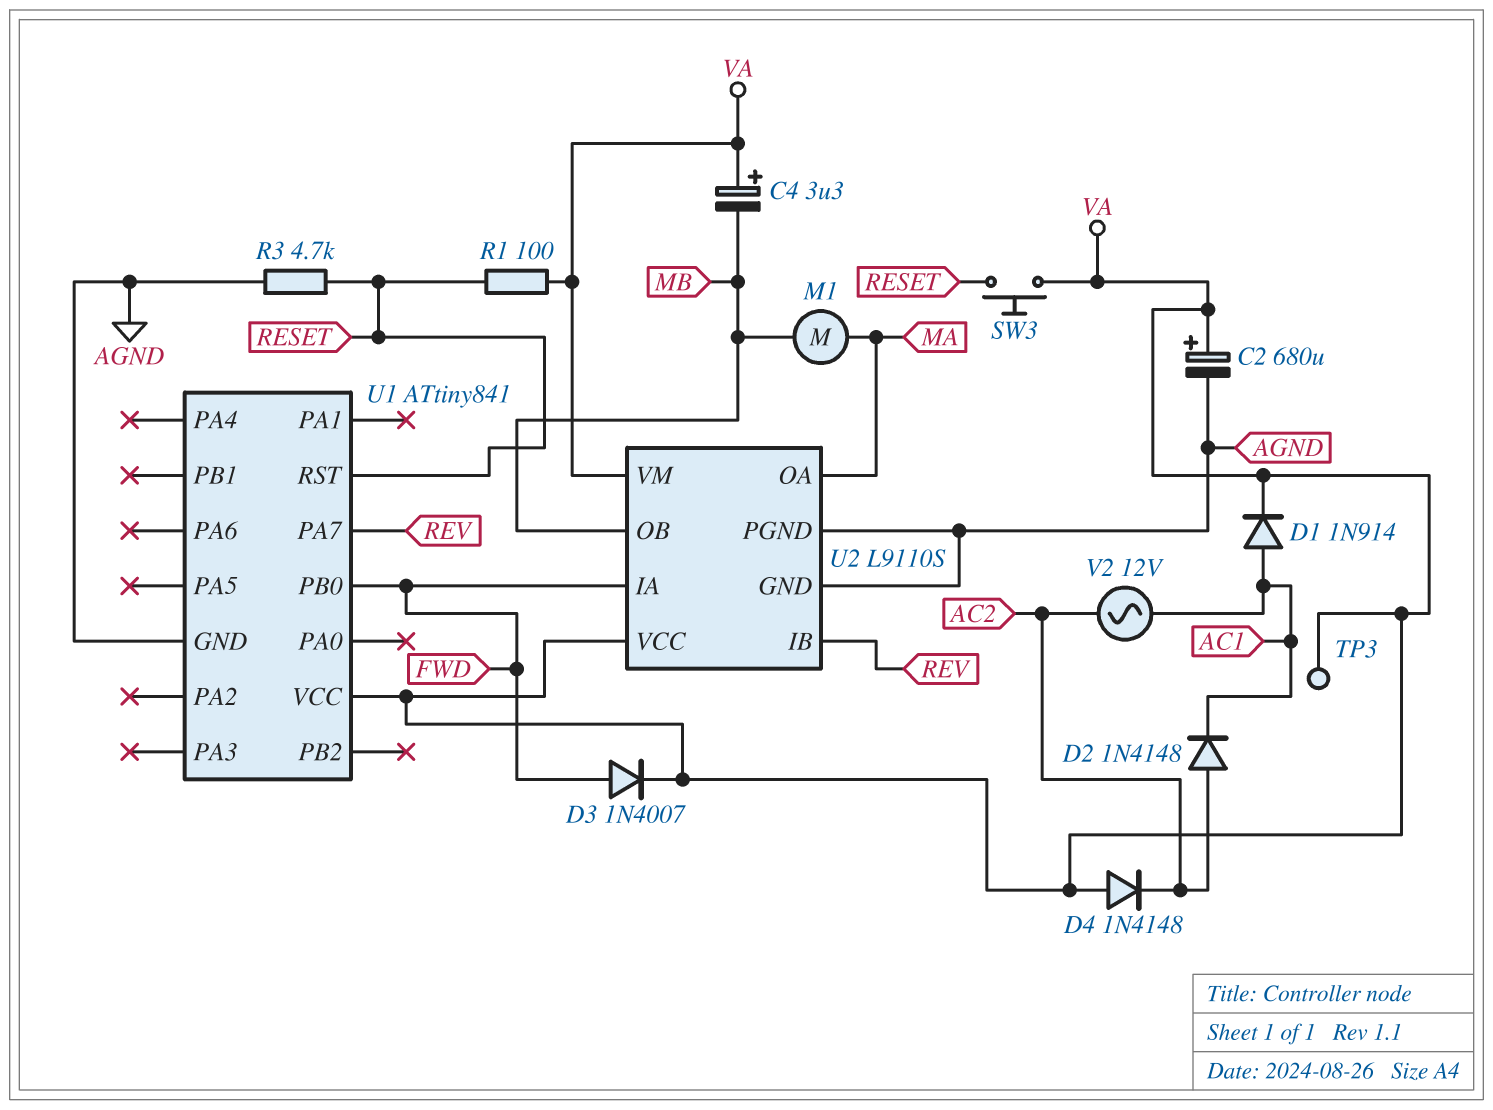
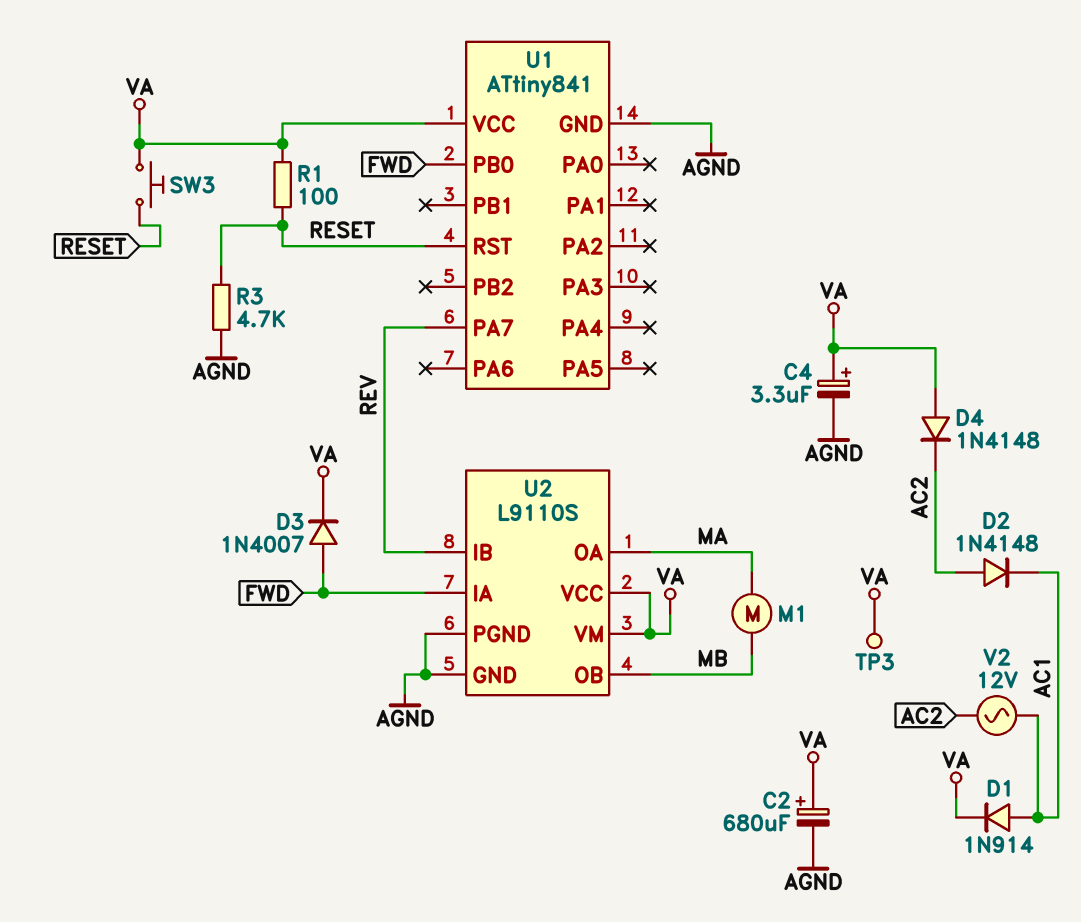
C4: 3.3uF (plus VA, minus MB) -> 3.3uF (plus VA, minus AGND)

